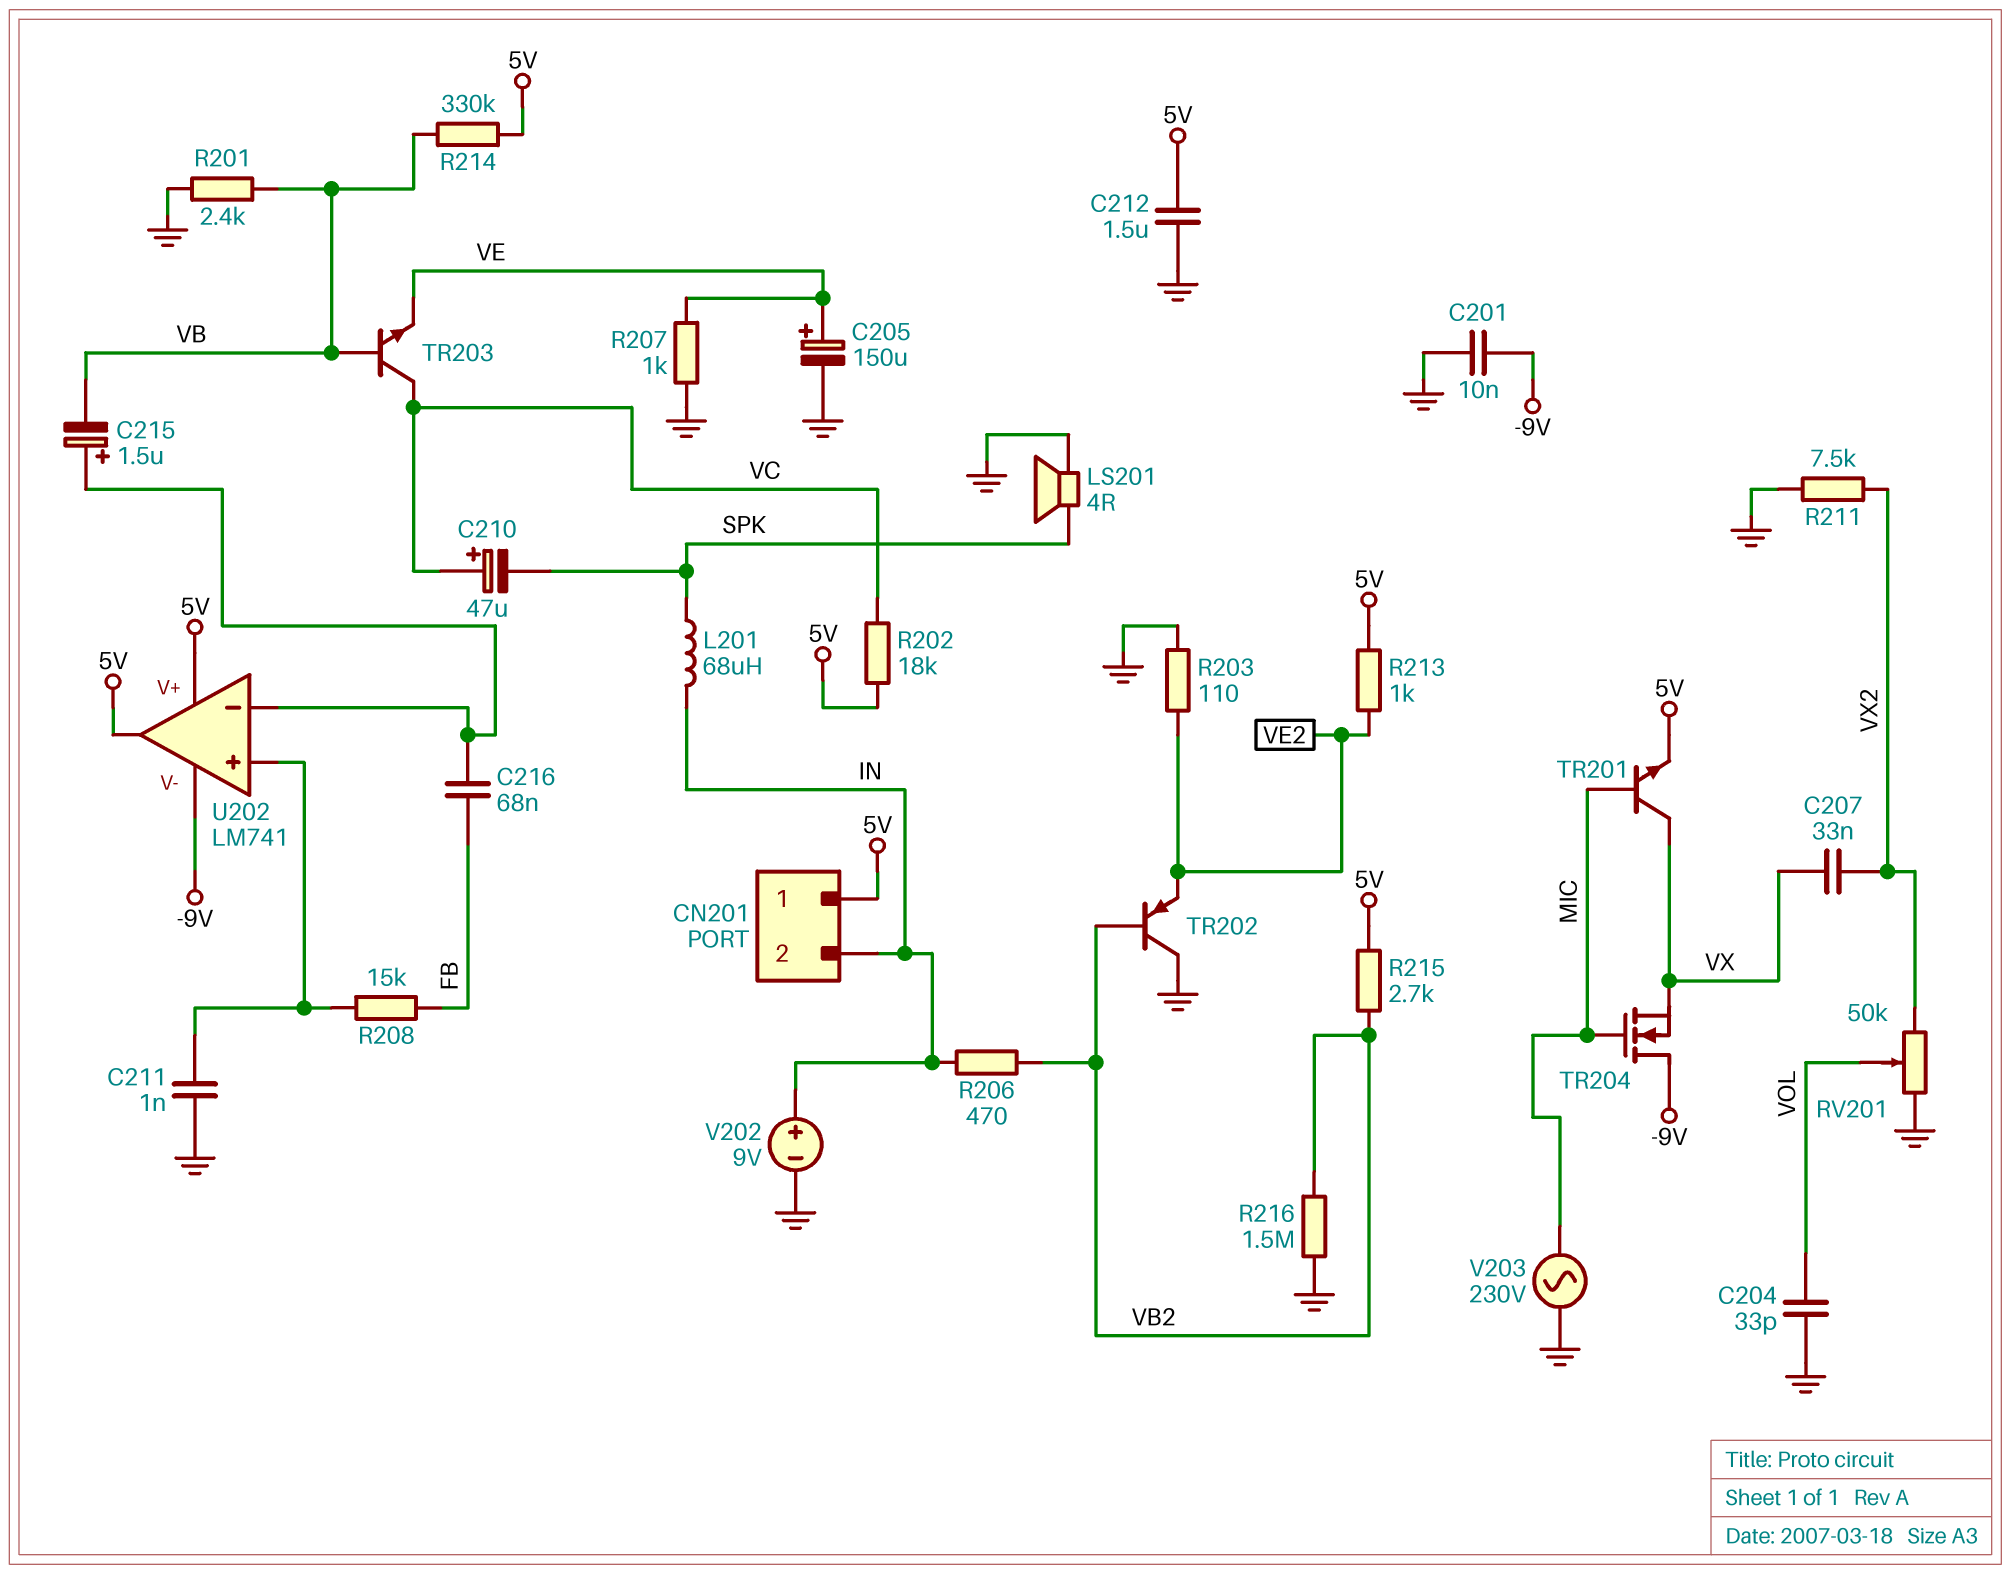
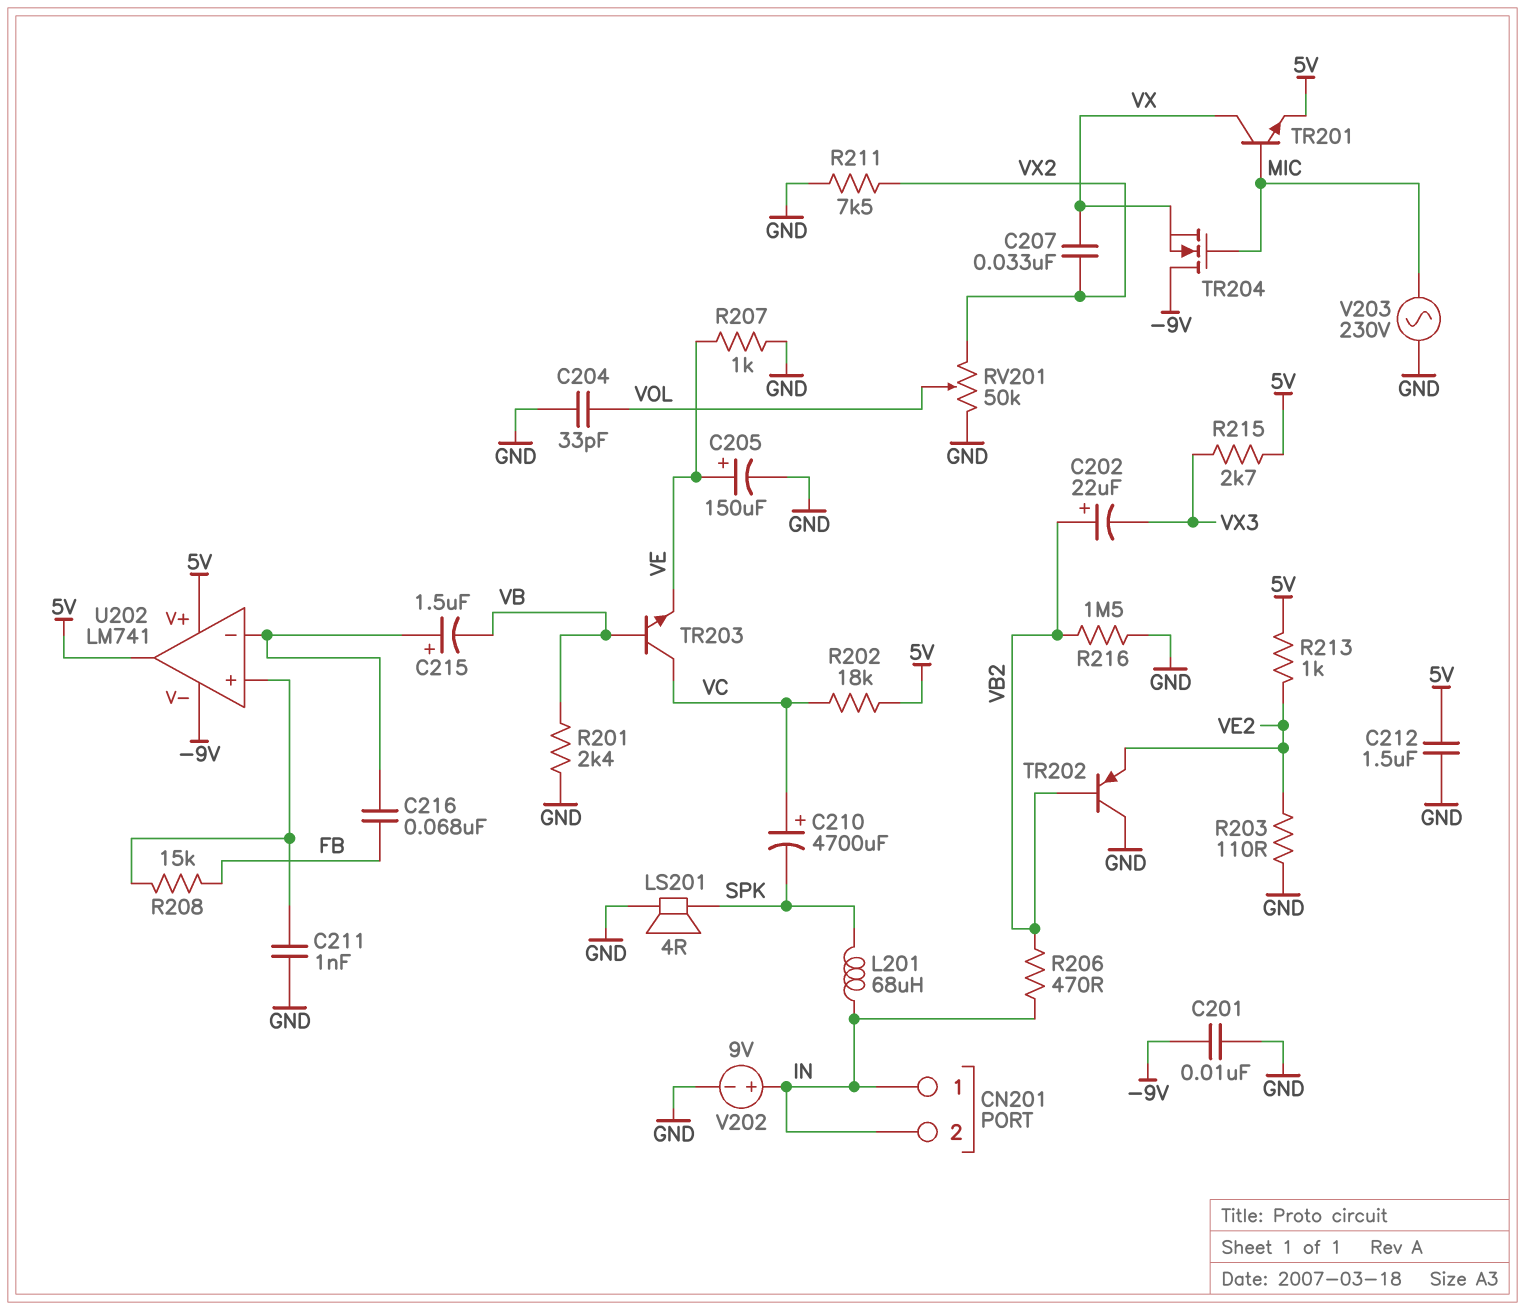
C202: none -> 22uF (plus VB2, minus VX3)
C210: 47uF (plus VC, minus SPK) -> 4700uF (plus VC, minus SPK)
CN201 pin 1: 5V -> IN
R214: 330k (5V, VB) -> none
R215: 2.7k (5V, VB2) -> 2.7k (5V, VX3)

